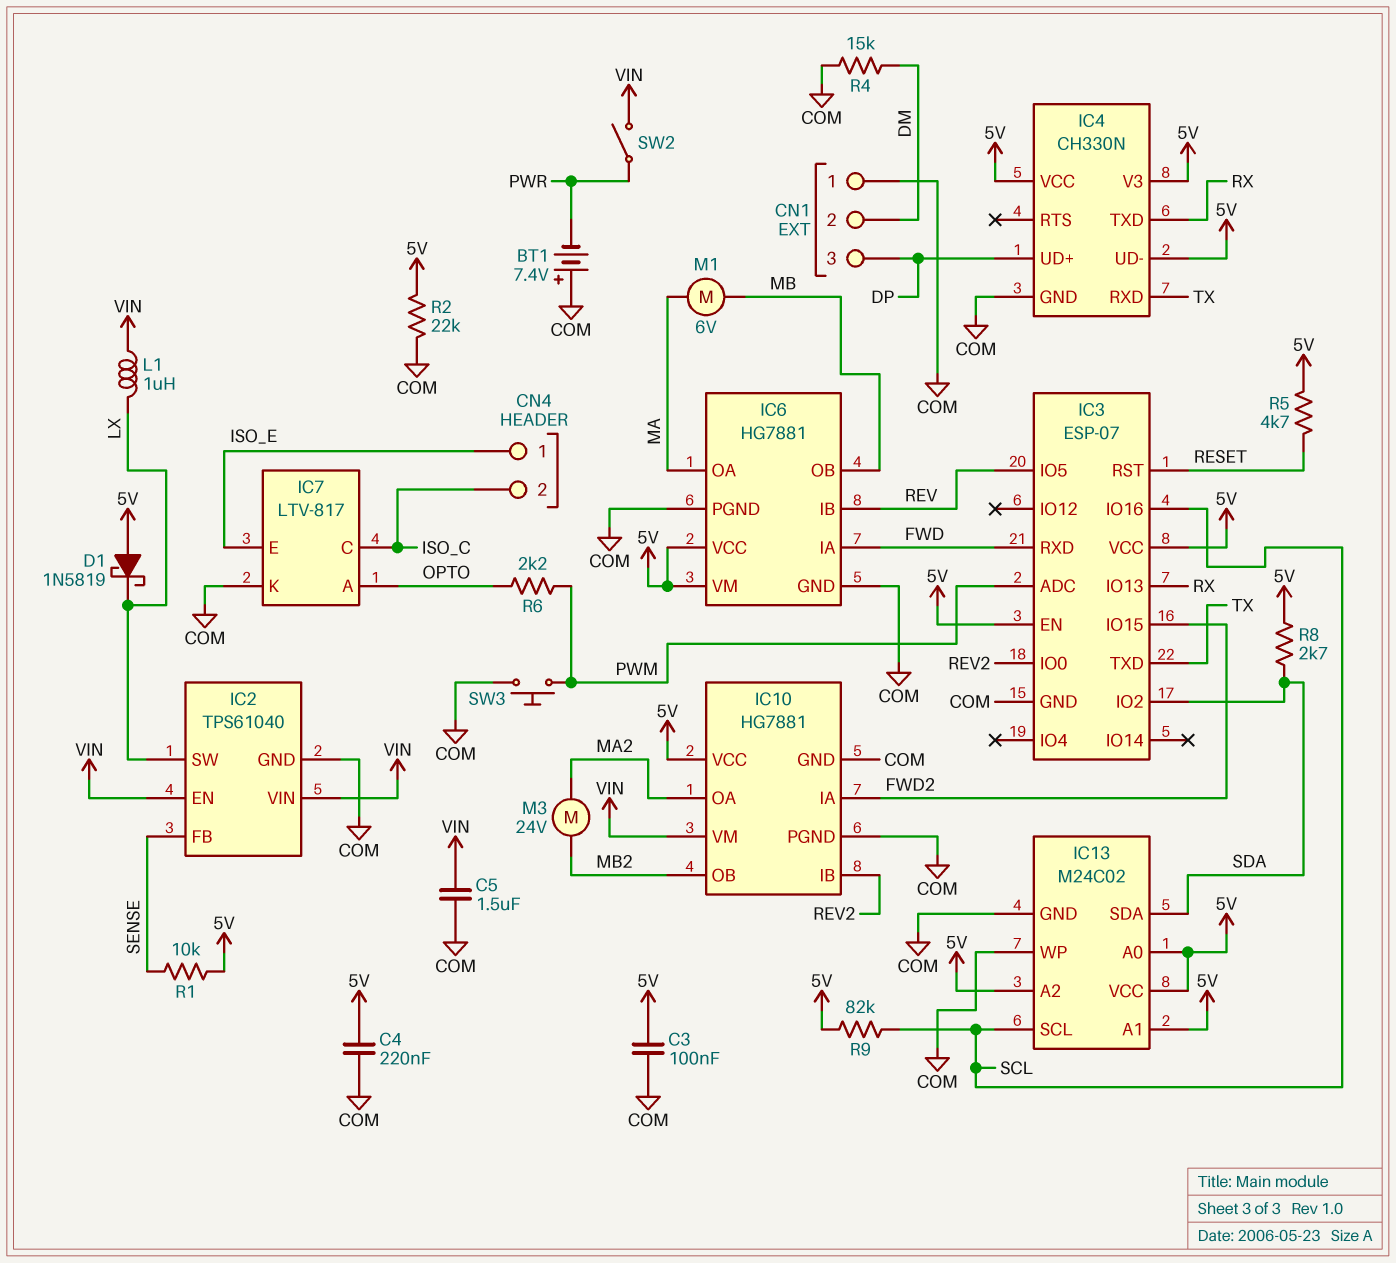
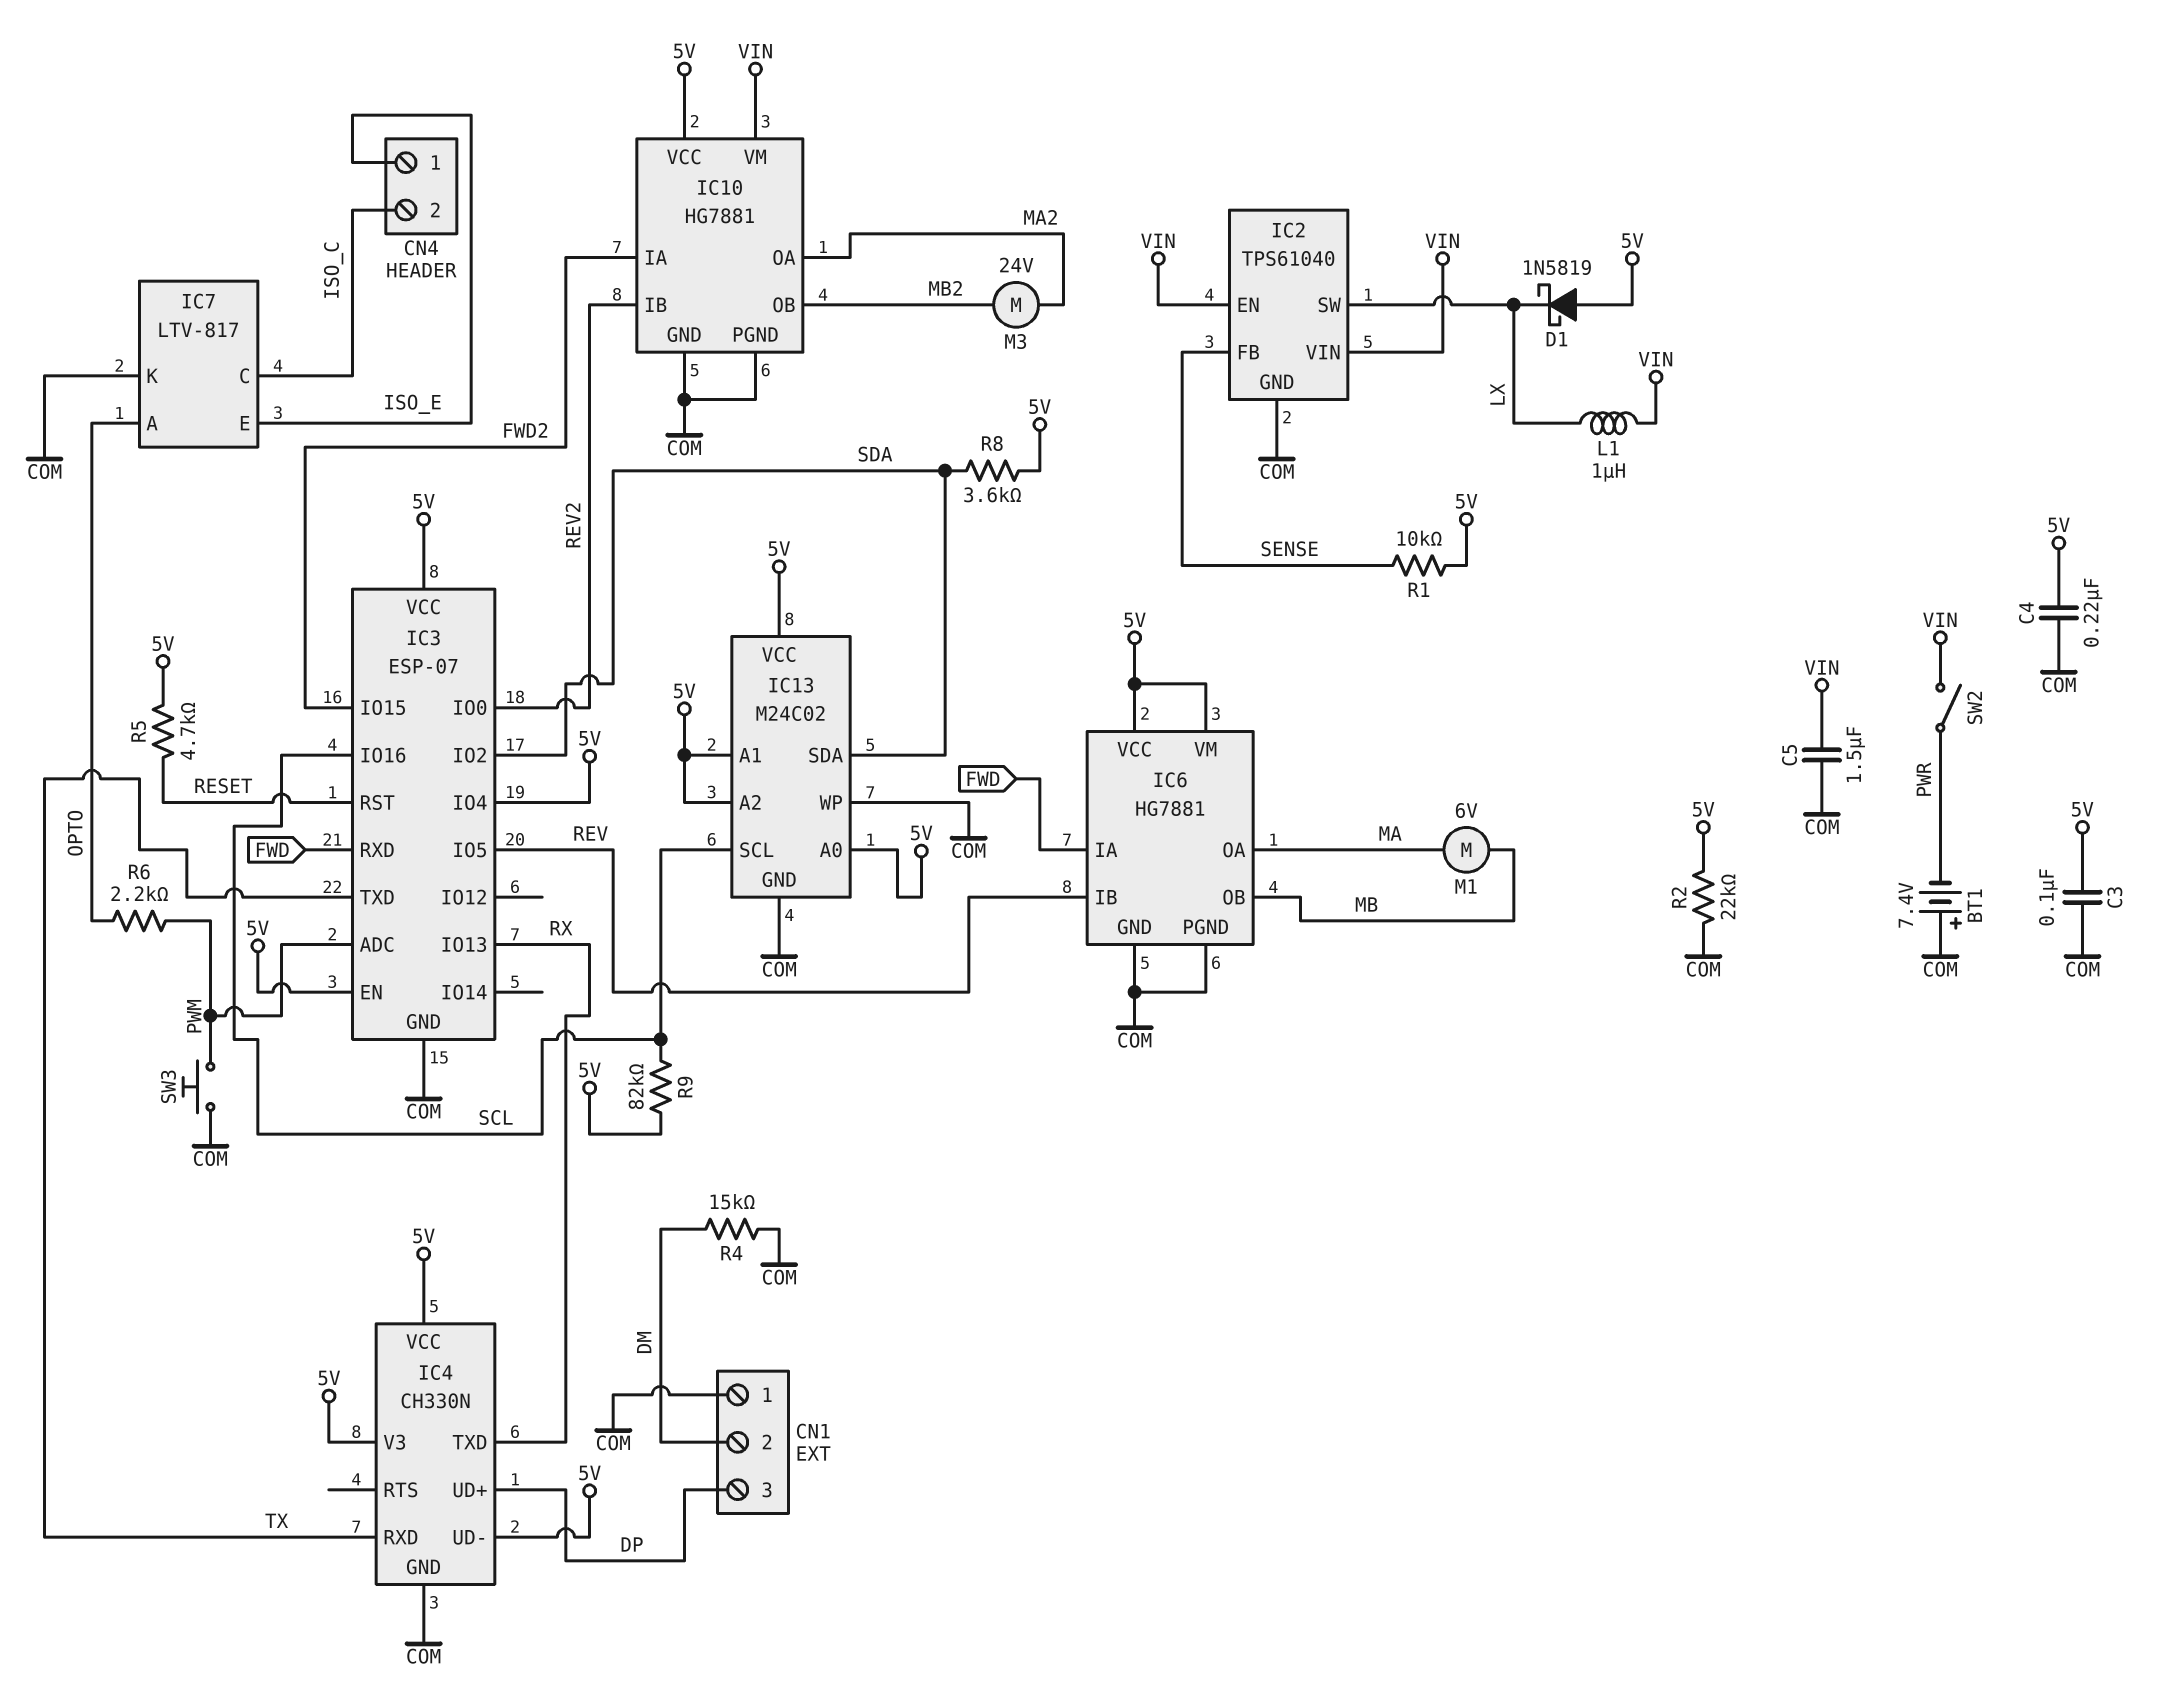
IC3 pin IO4: none -> 5V
R8: 2.7k (5V, SDA) -> 3.6k (5V, SDA)

